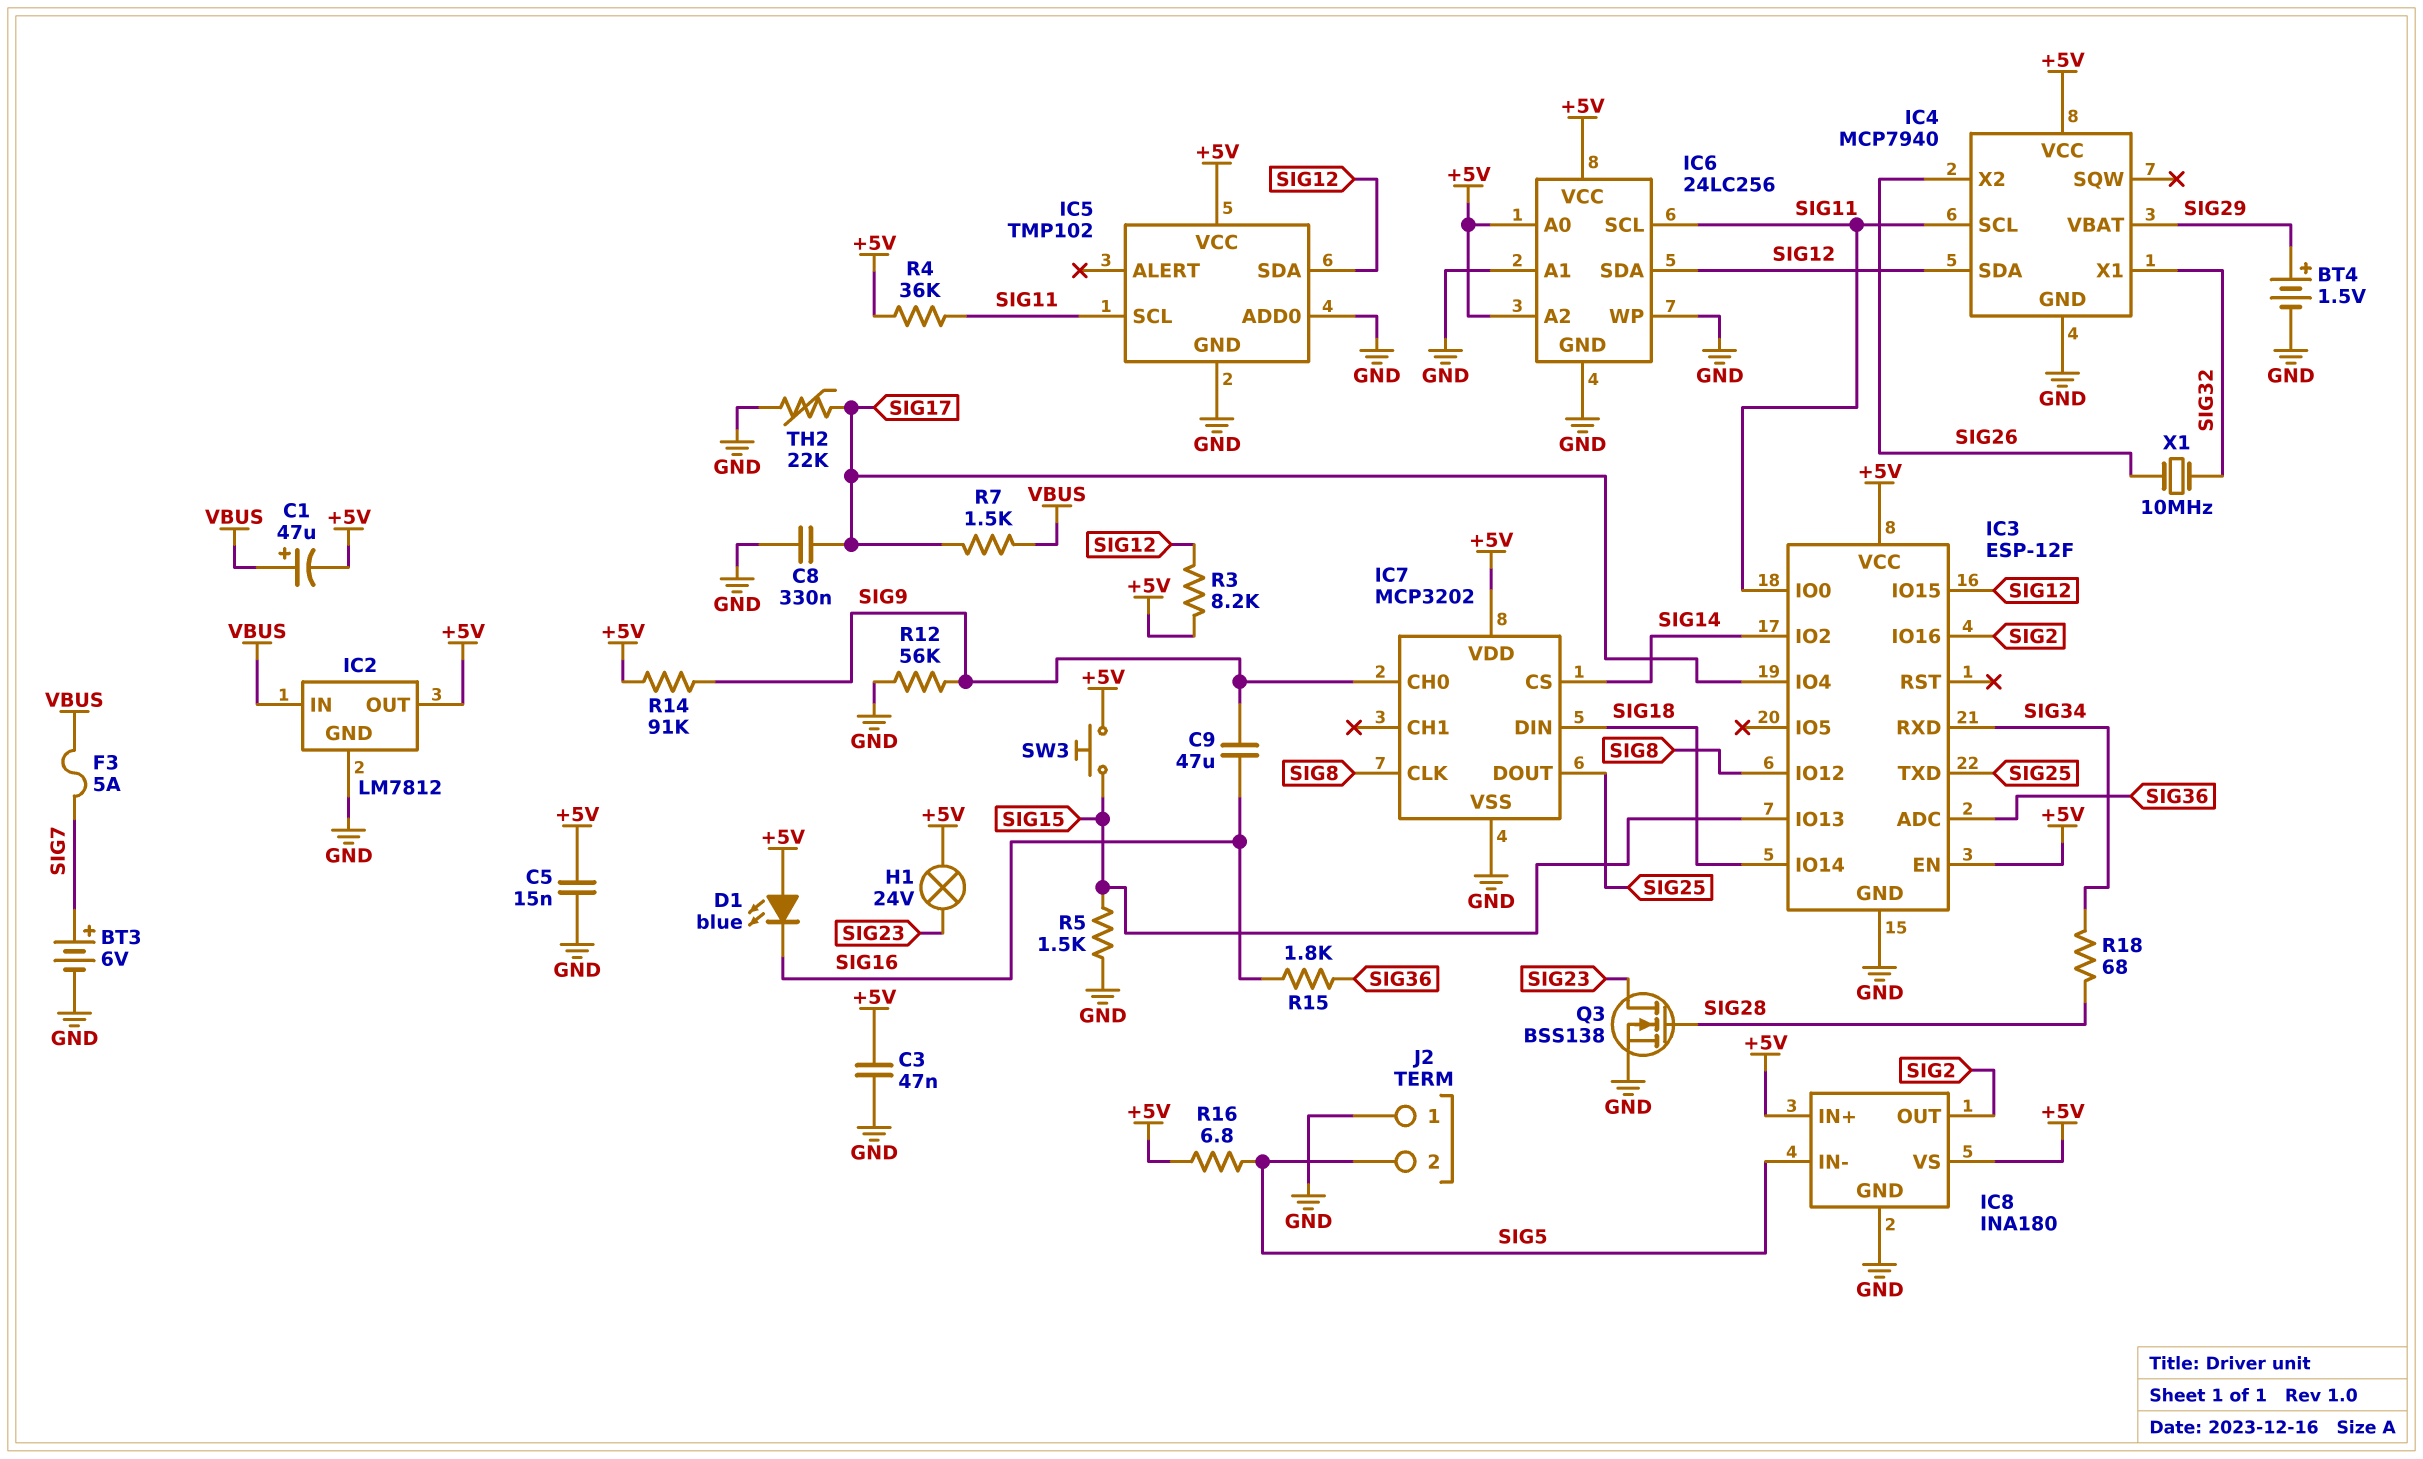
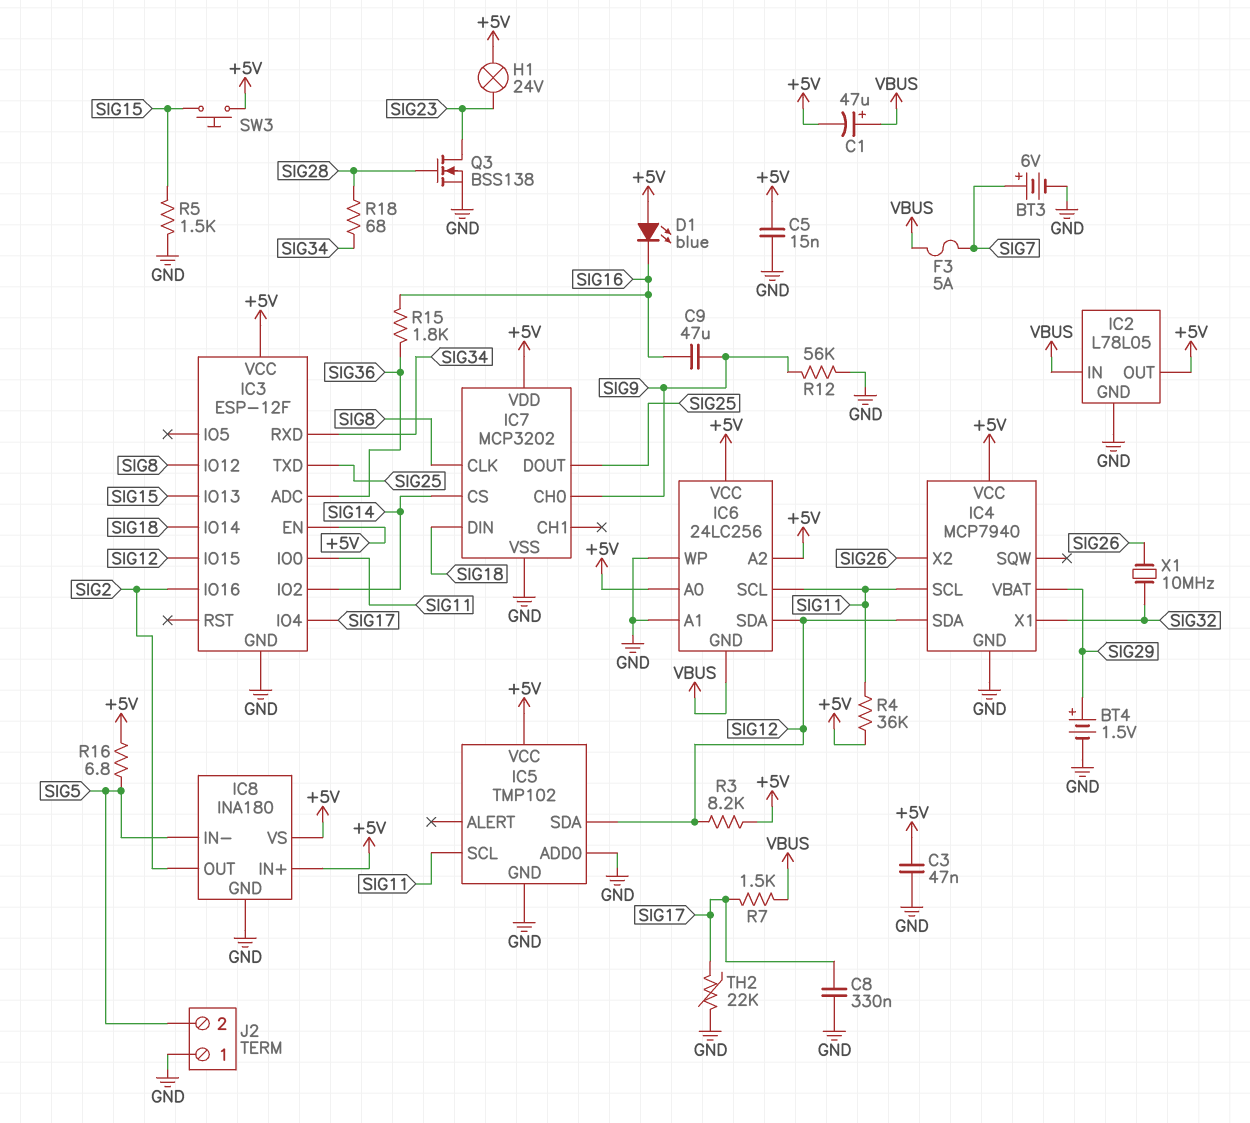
IC2: LM7812 -> L78L05
IC6 pin GND: GND -> VBUS
R14: 91k (+5V, SIG9) -> none

